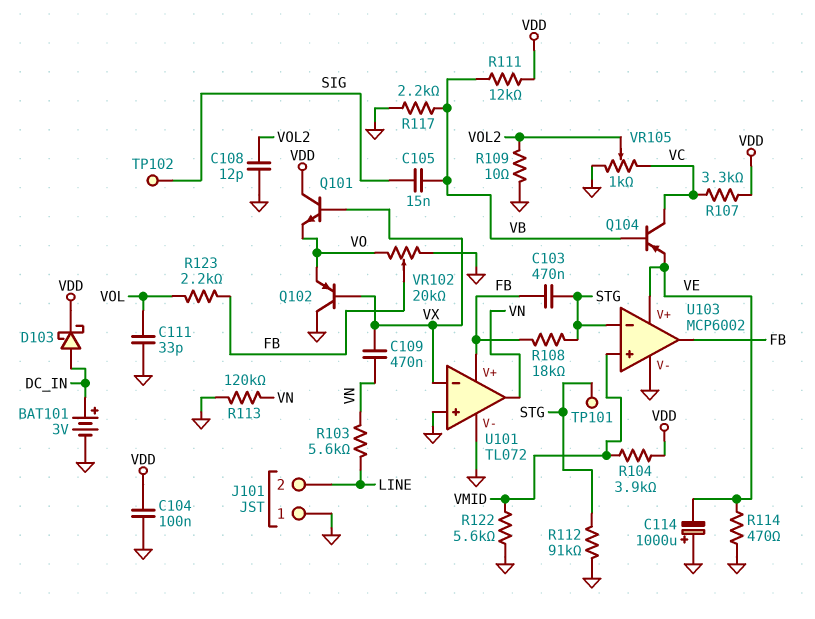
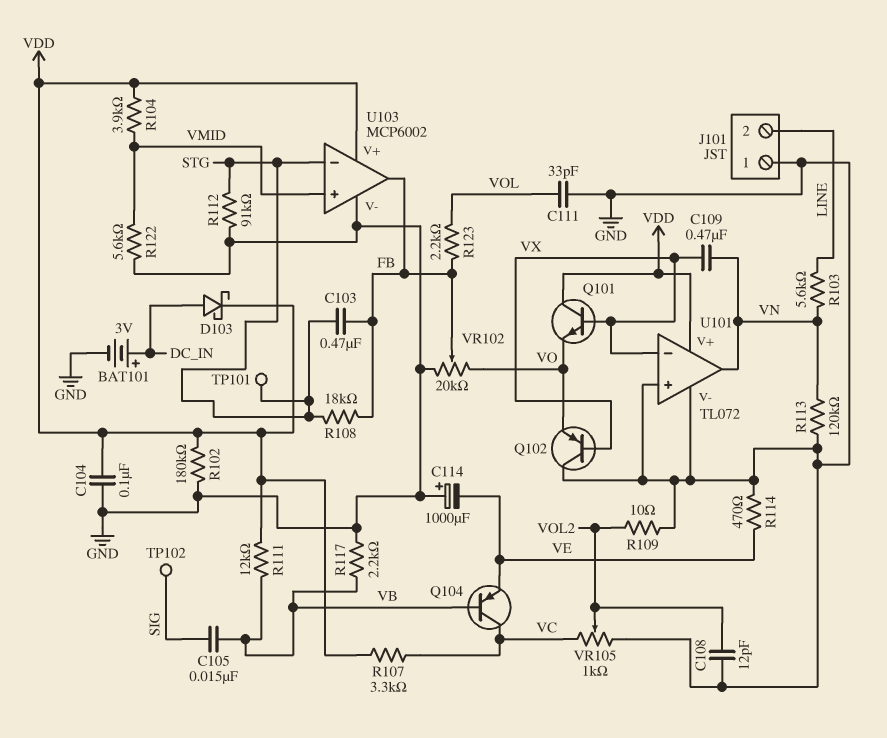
R102: none -> 180k (GND, VDD)
U101 pin V+: FB -> VDD
U103 pin V+: VE -> VDD

